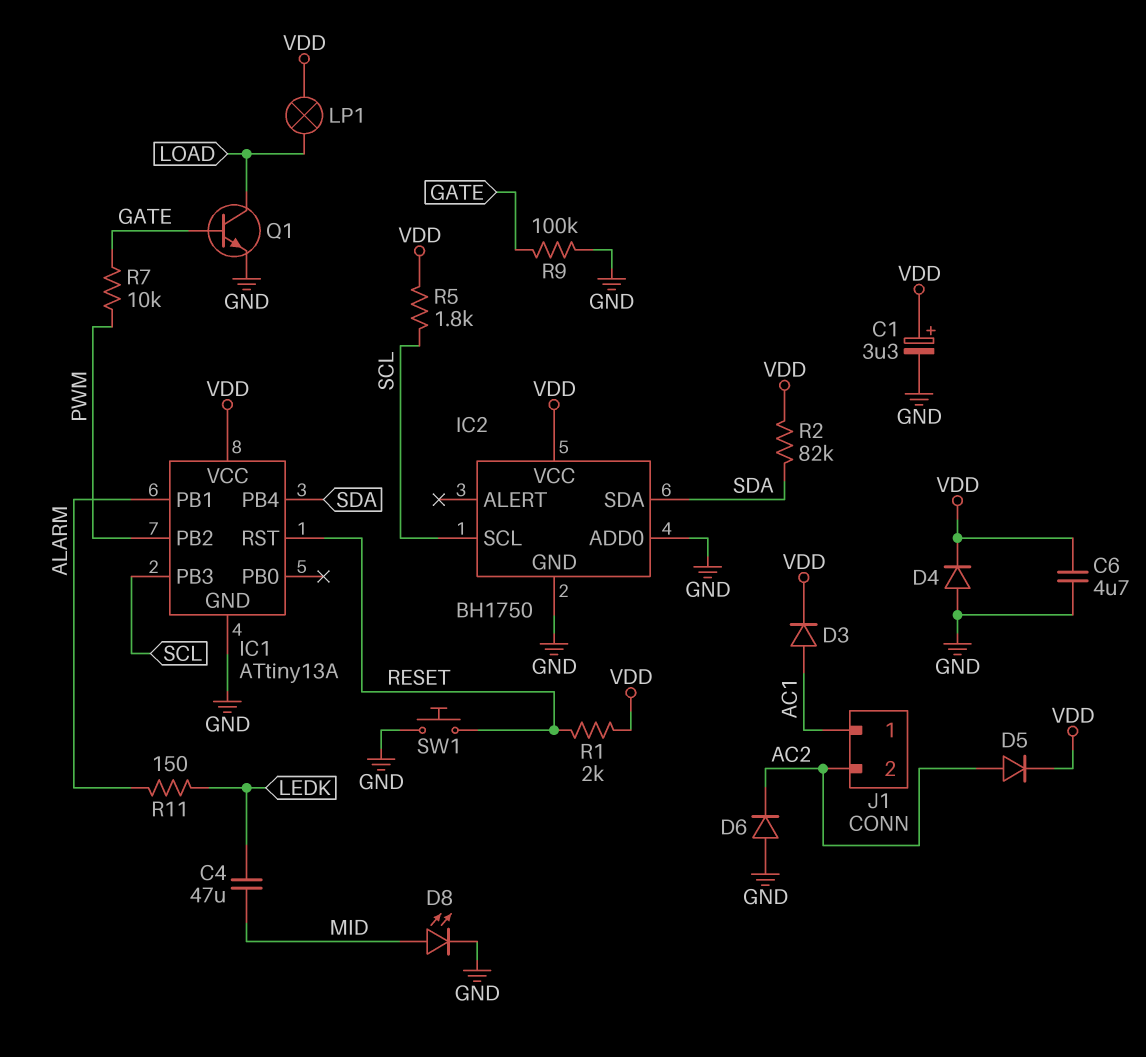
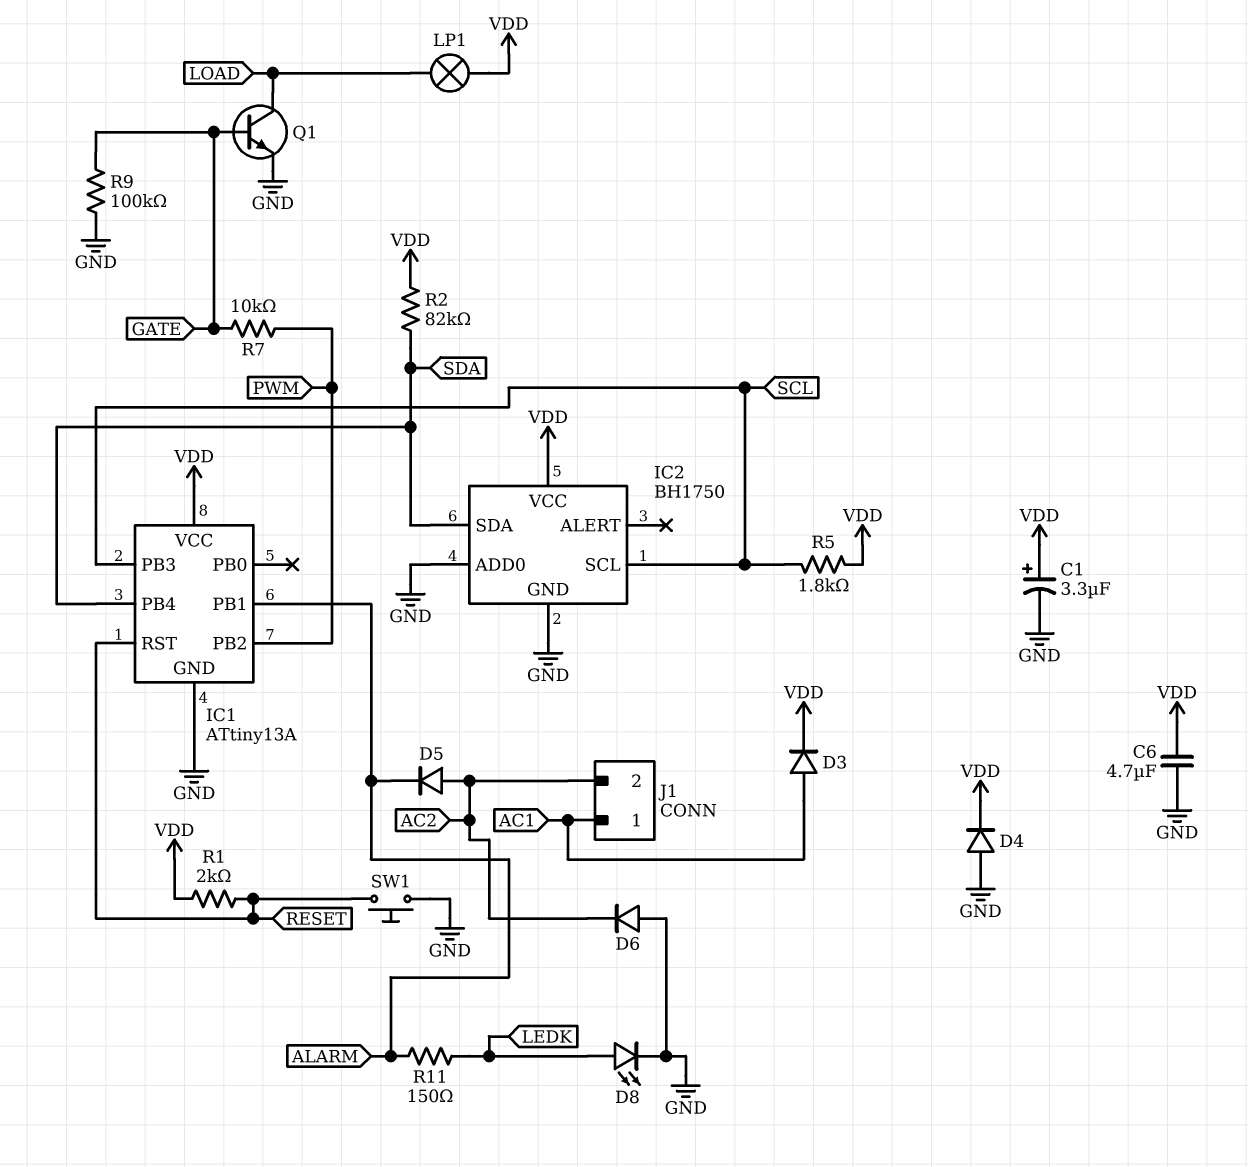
C4: 47uF (LEDK, MID) -> none
D5: diode (A AC2, K VDD) -> diode (A AC2, K ALARM)
D8: LED (A MID, K GND) -> LED (A LEDK, K GND)

